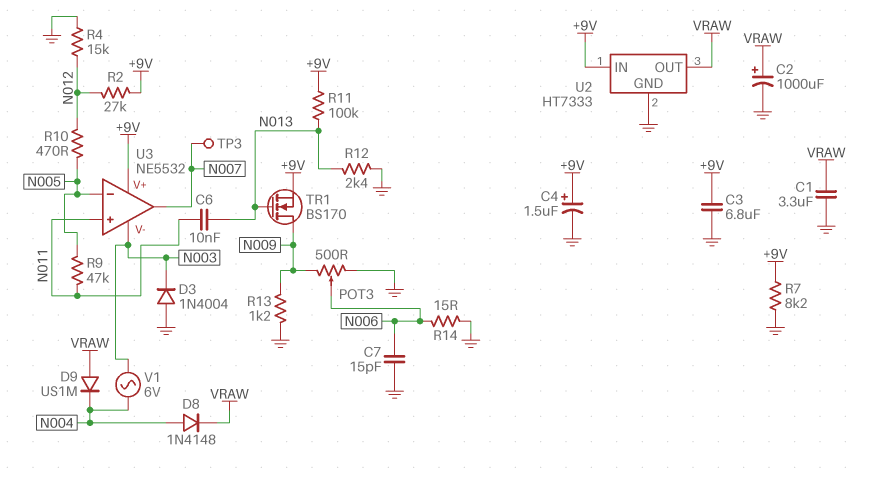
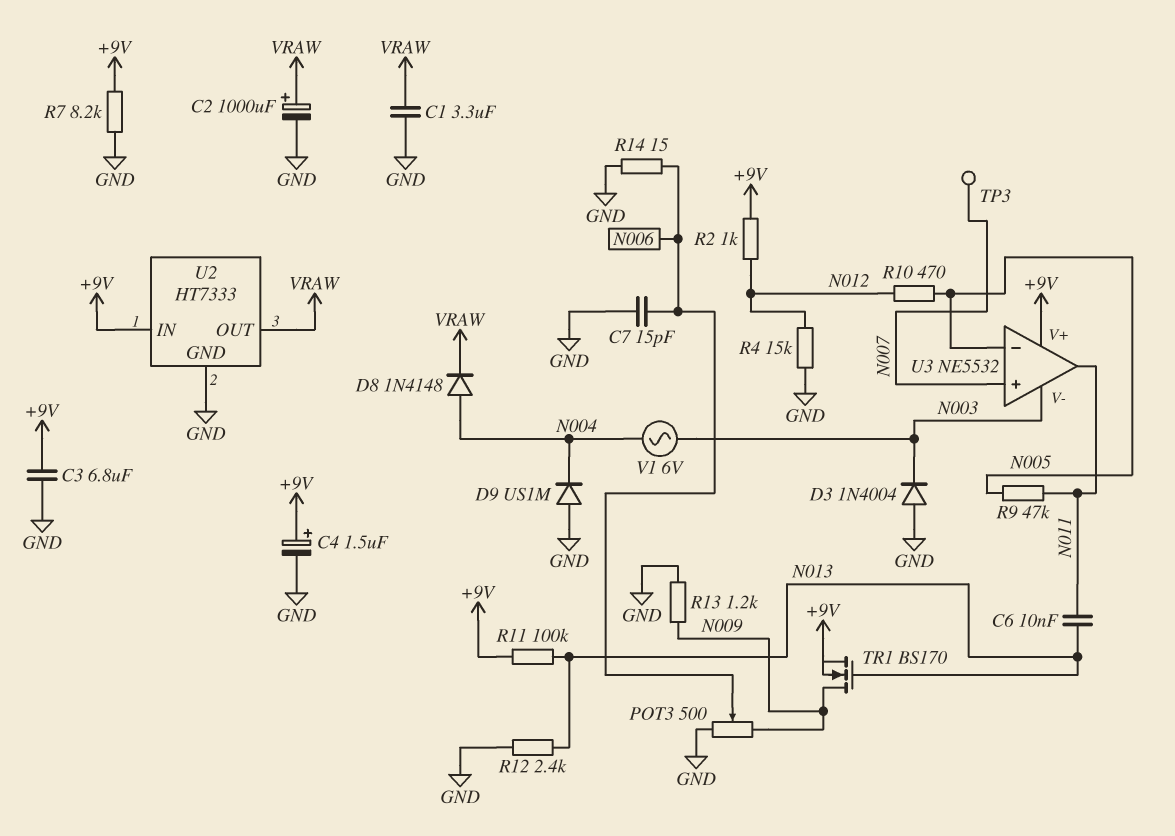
D9: diode US1M (A VRAW, K N004) -> diode US1M (A GND, K N004)
R2: 27k (+9V, N012) -> 1k (+9V, N012)
U3 pin in+: N011 -> N007
U3 pin out: N007 -> N011

